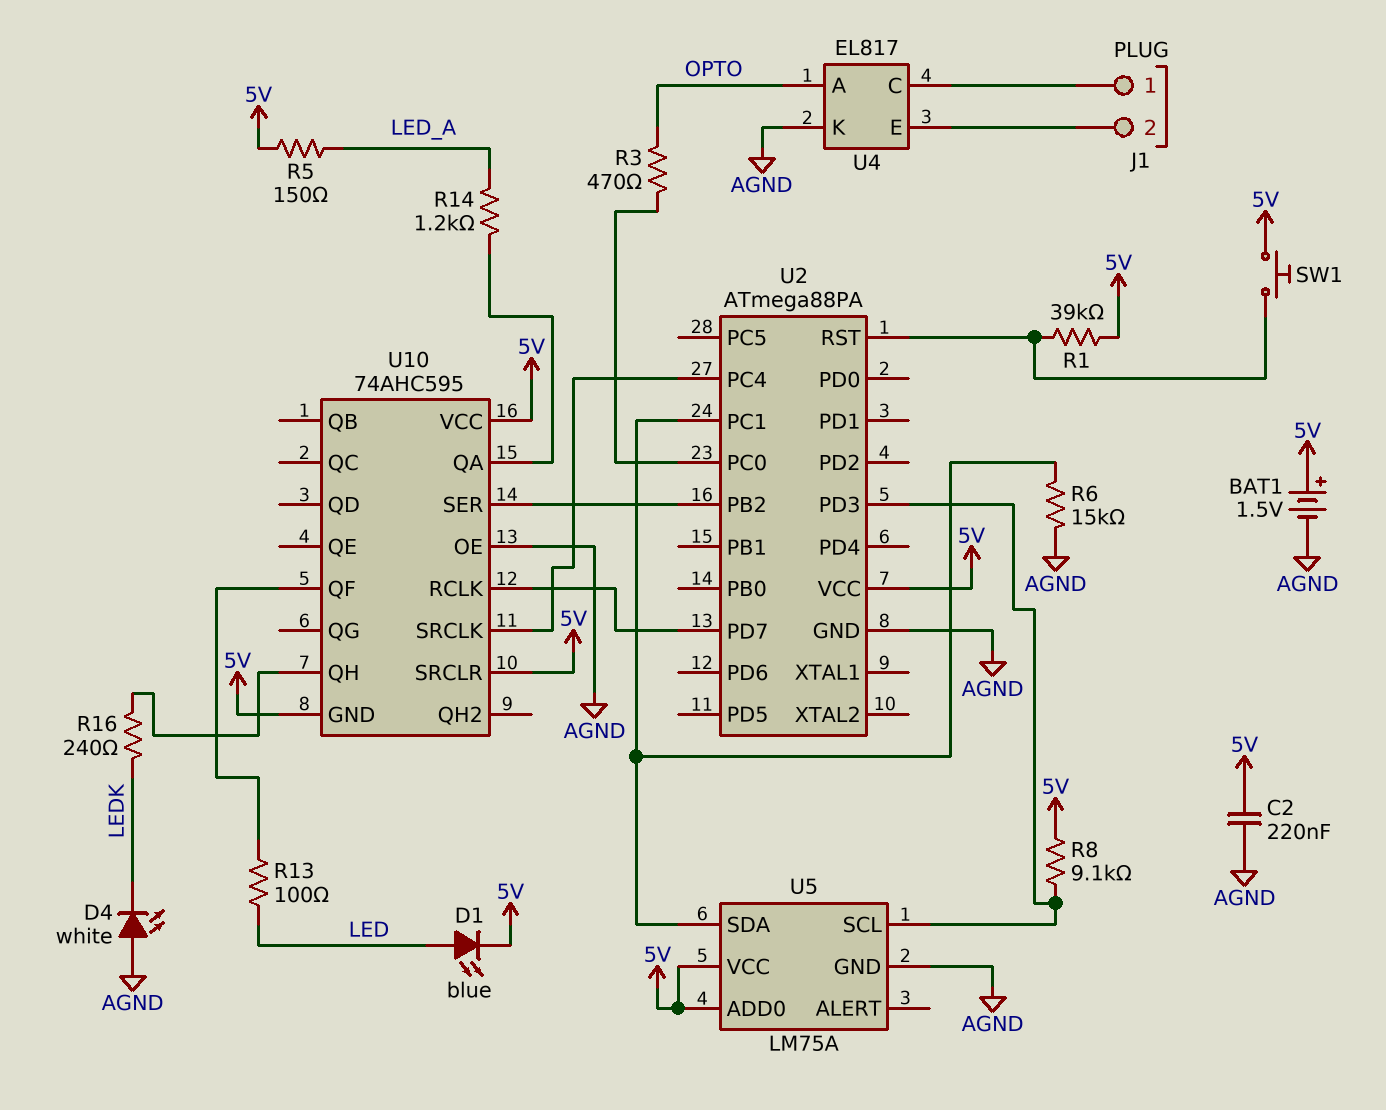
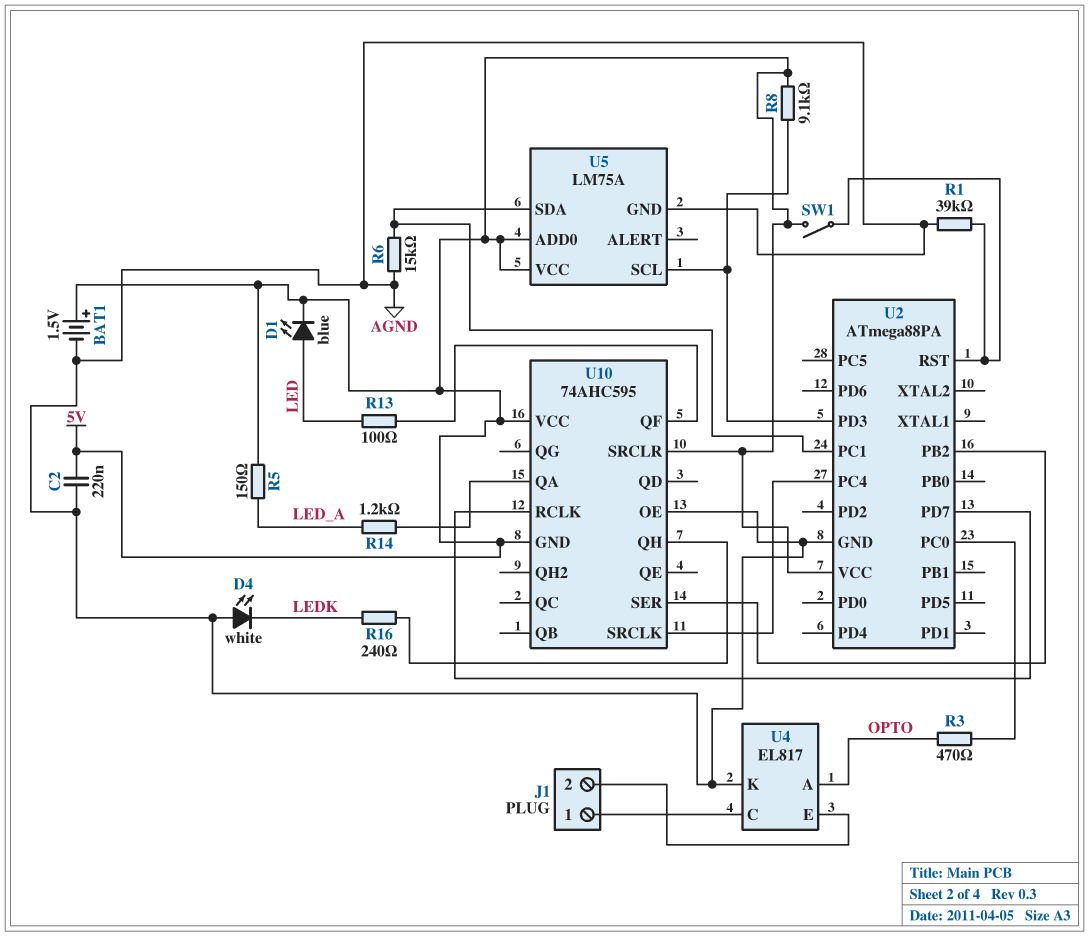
R1: 39k (5V, U2/RST) -> 39k (AGND, U2/RST)
SW1: button (5V, U2/RST) -> switch (5V, U2/RST)

